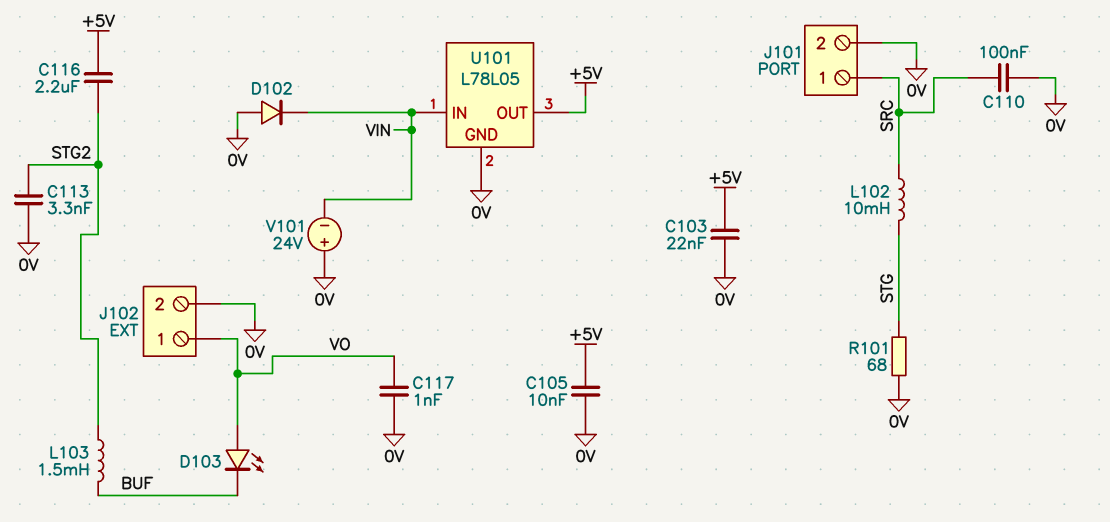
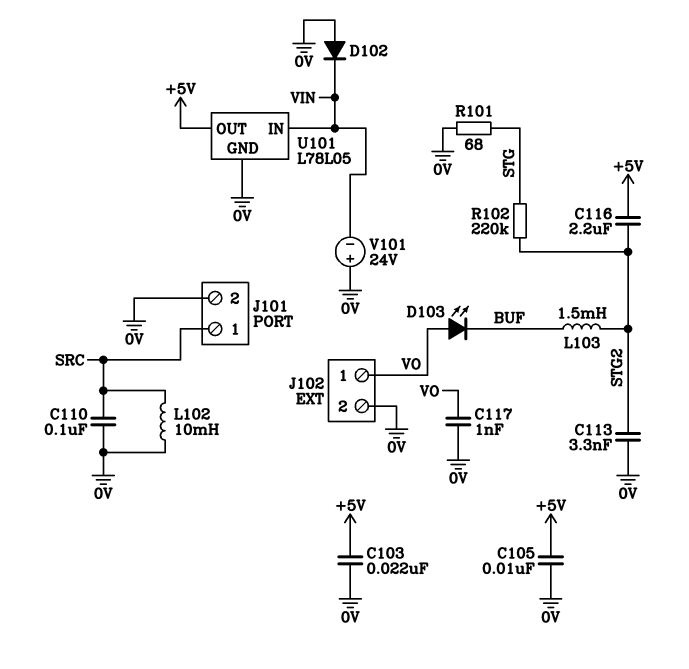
L102: 10mH (SRC, STG) -> 10mH (0V, SRC)
R102: none -> 220k (STG, STG2)

